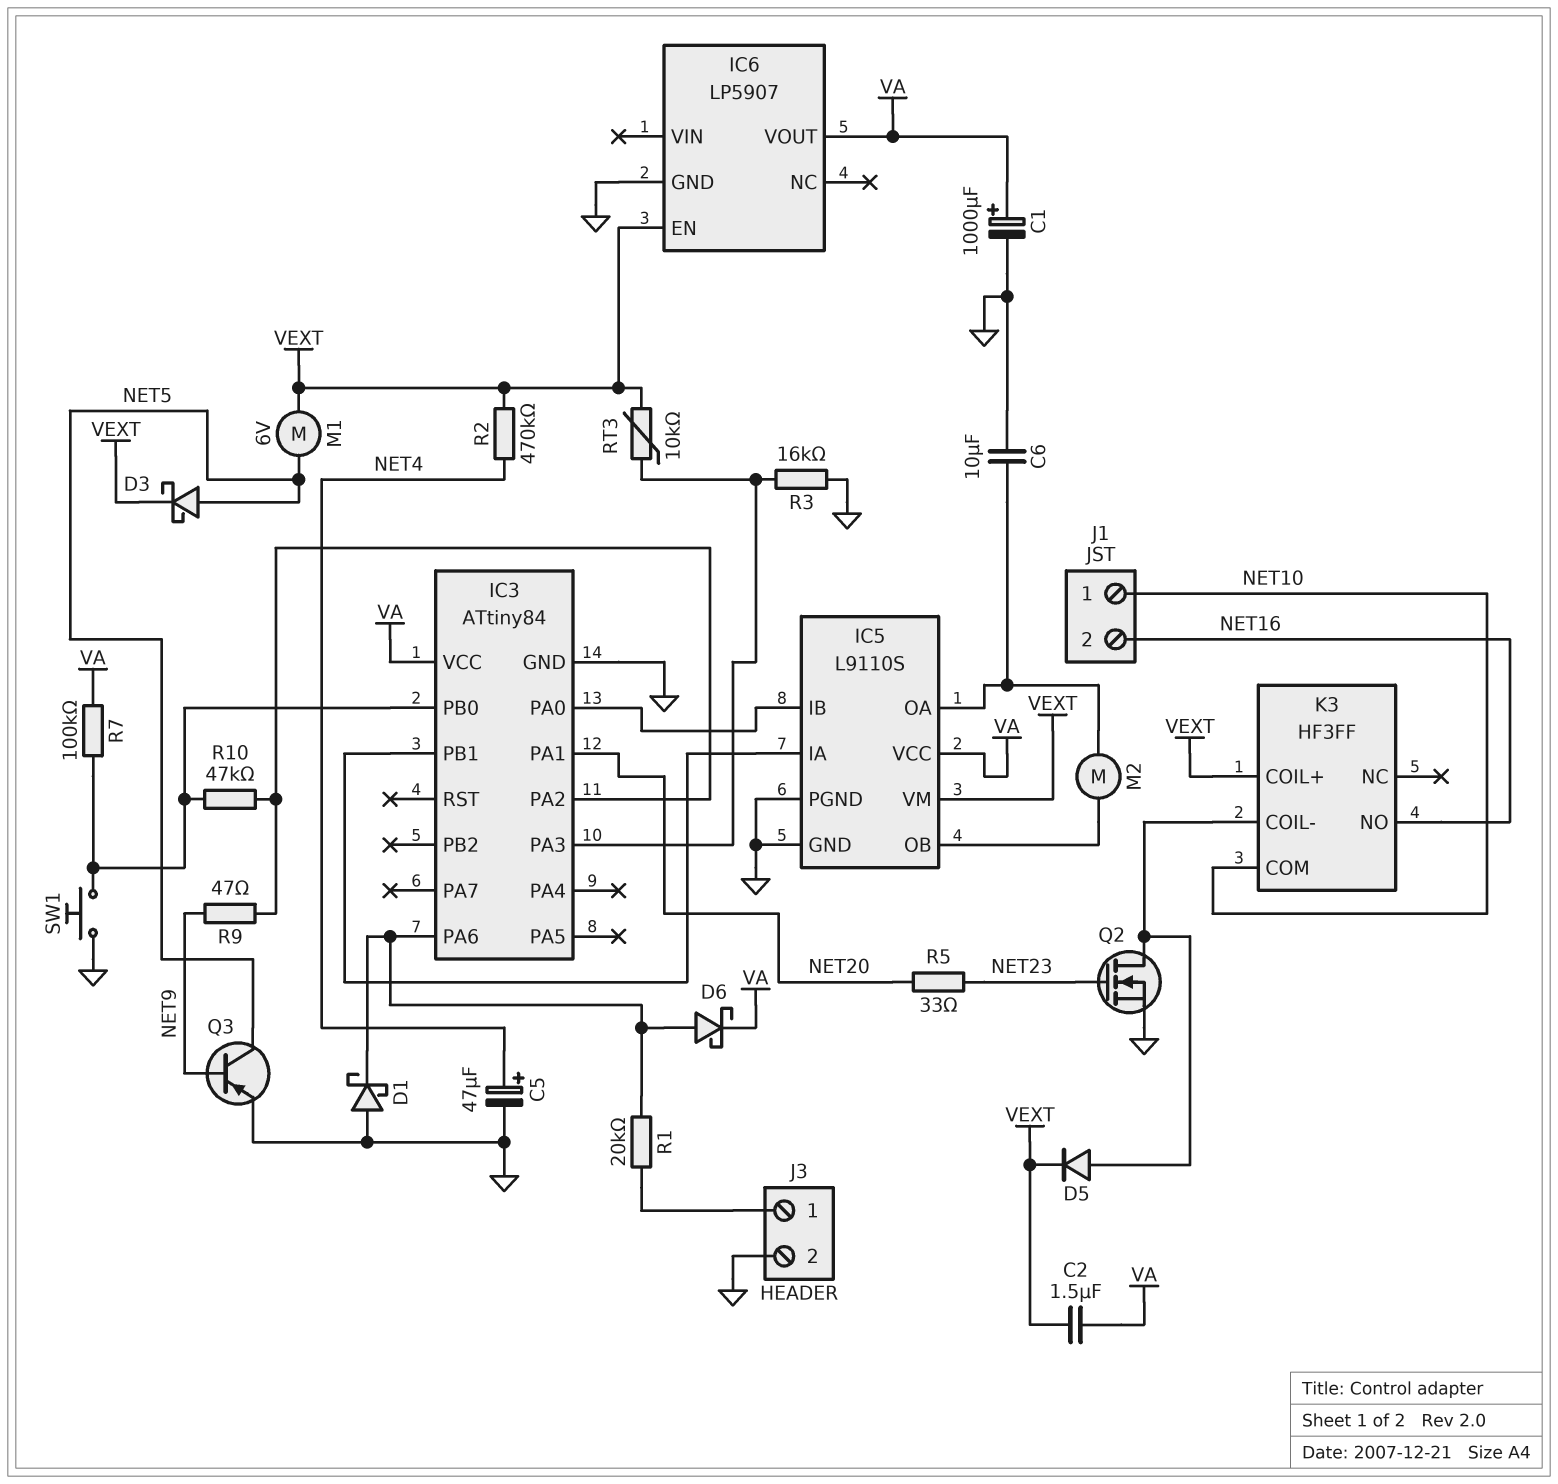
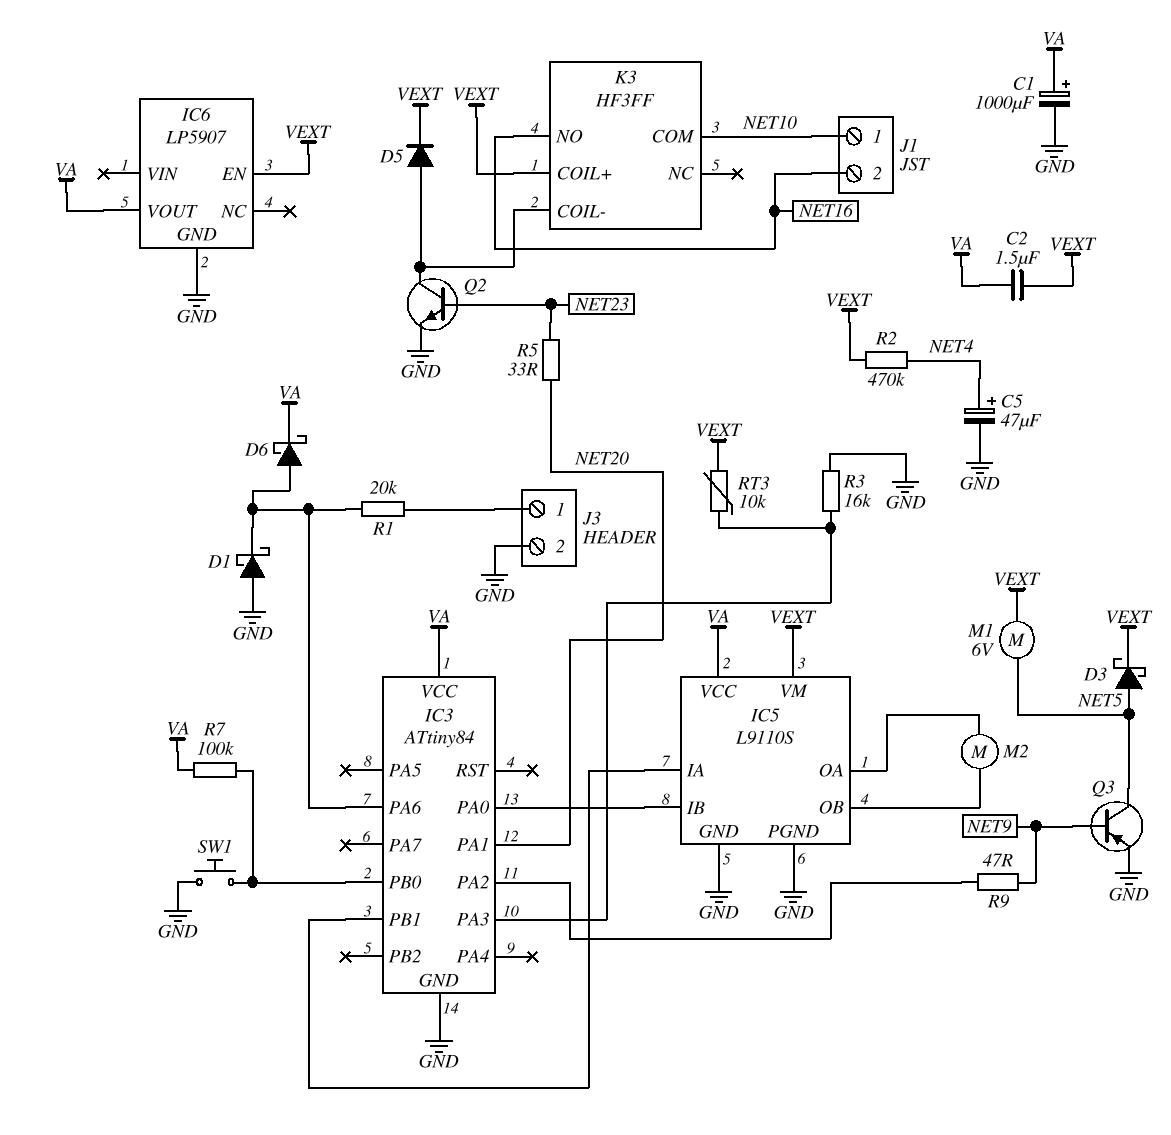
C6: 10uF (GND, IC5/OA) -> none
Q2: NMOS (G NET23, D K3/COIL-, S GND) -> NPN (B NET23, C K3/COIL-, E GND)
R10: 47k (IC3/PA2, IC3/PB0) -> none

